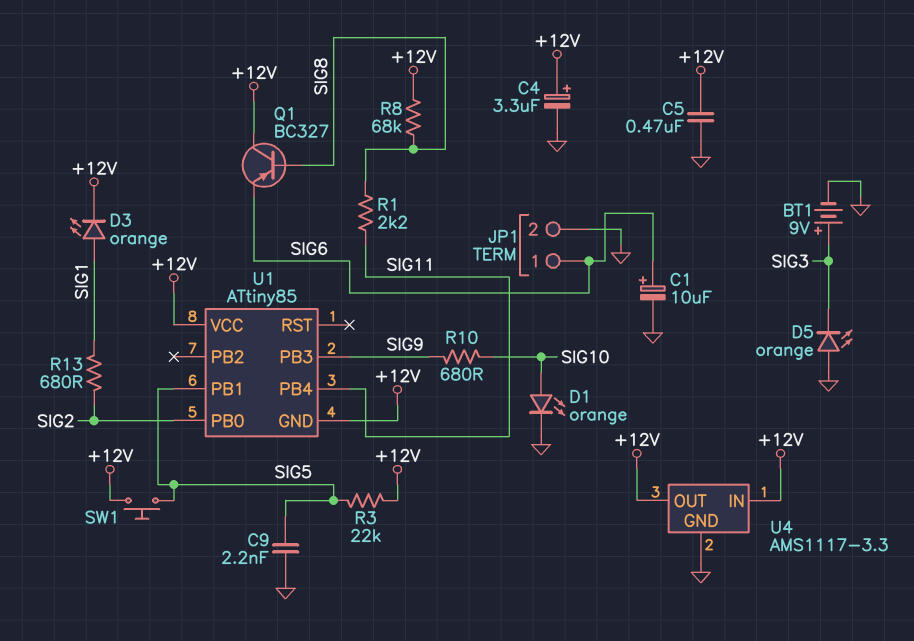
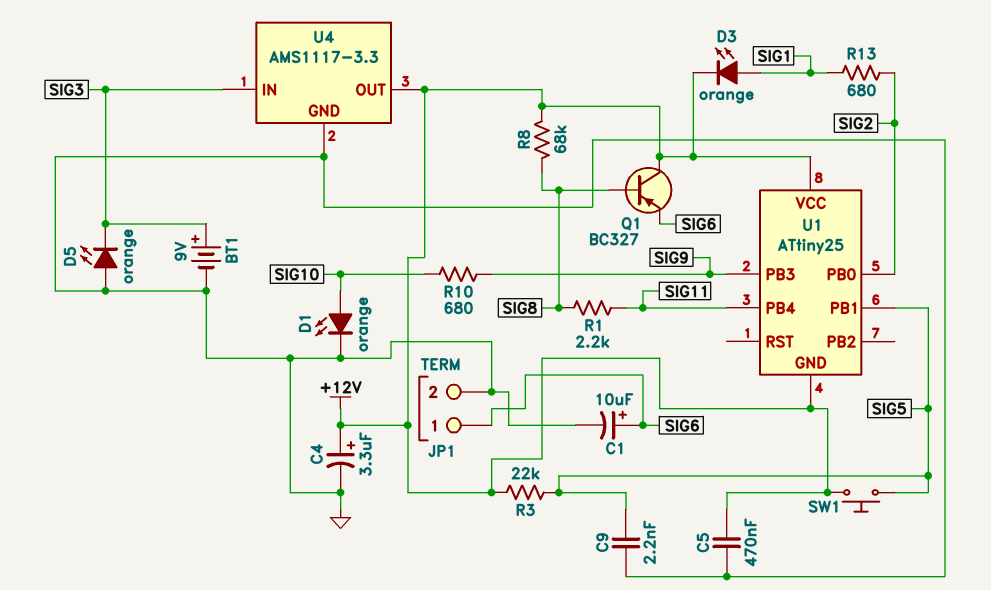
U1: ATtiny85 -> ATtiny25
U4 pin IN: +12V -> SIG3

